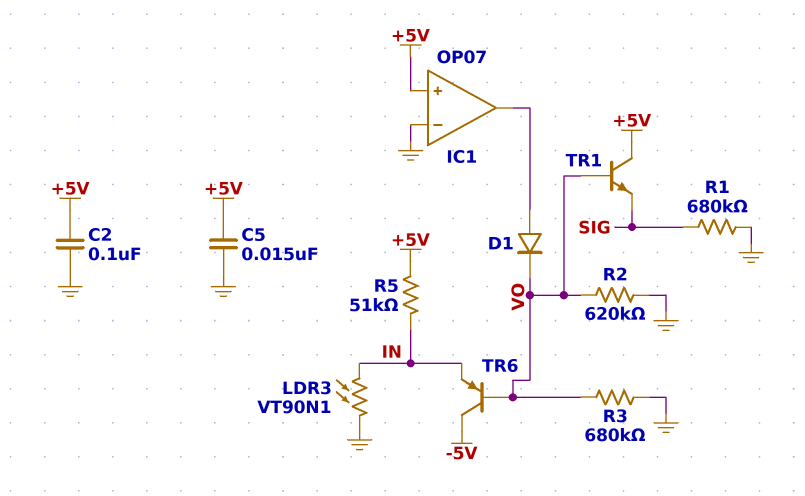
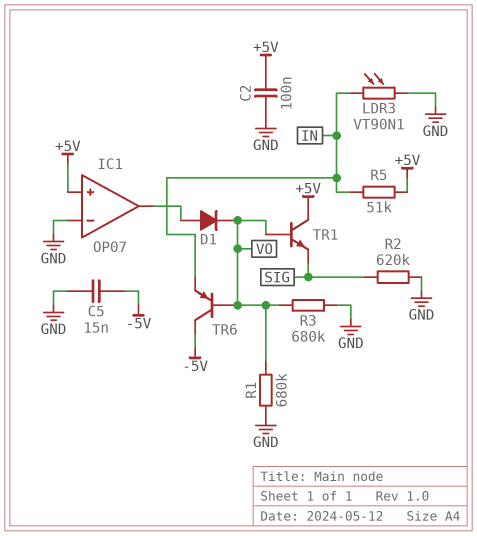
C5: 15nF (+5V, GND) -> 15nF (-5V, GND)
R1: 680k (GND, SIG) -> 680k (GND, VO)
R2: 620k (GND, VO) -> 620k (GND, SIG)

